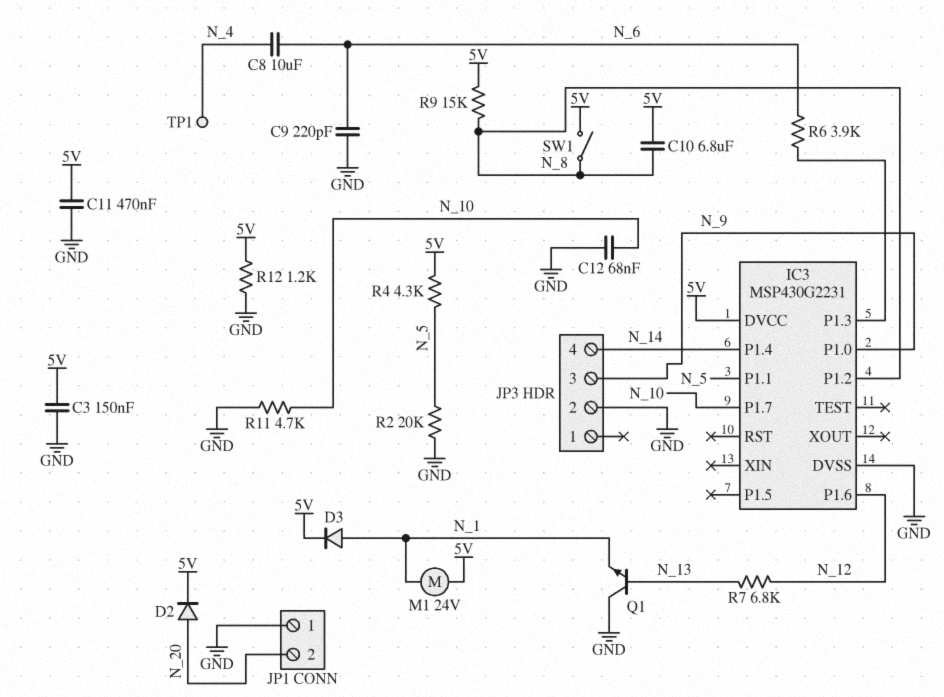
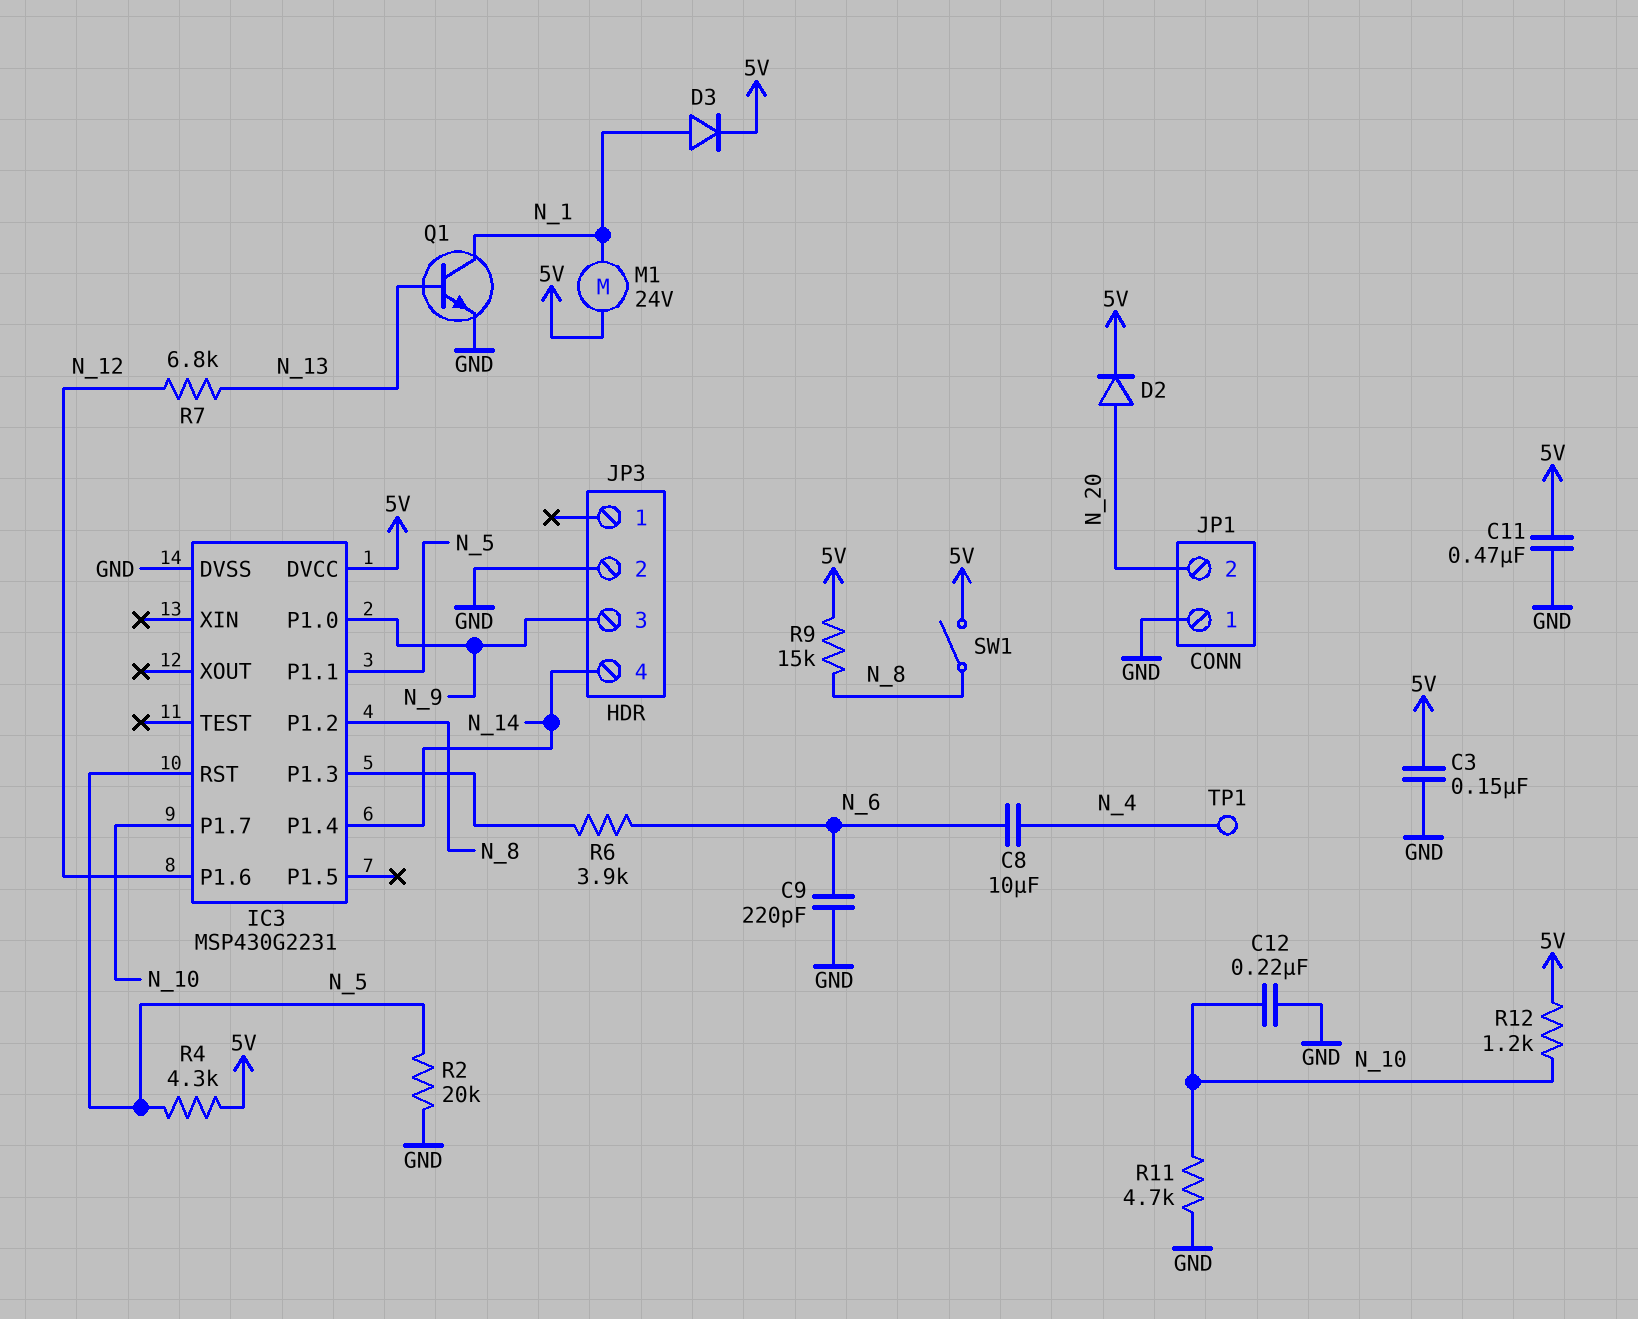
C10: 6.8uF (5V, N_8) -> none
C12: 68nF (GND, N_10) -> 220nF (GND, N_10)
IC3 pin RST: none -> N_5
Q1: NPN (B N_13, C GND, E N_1) -> NPN (B N_13, C N_1, E GND)
R12: 1.2k (5V, GND) -> 1.2k (5V, N_10)

